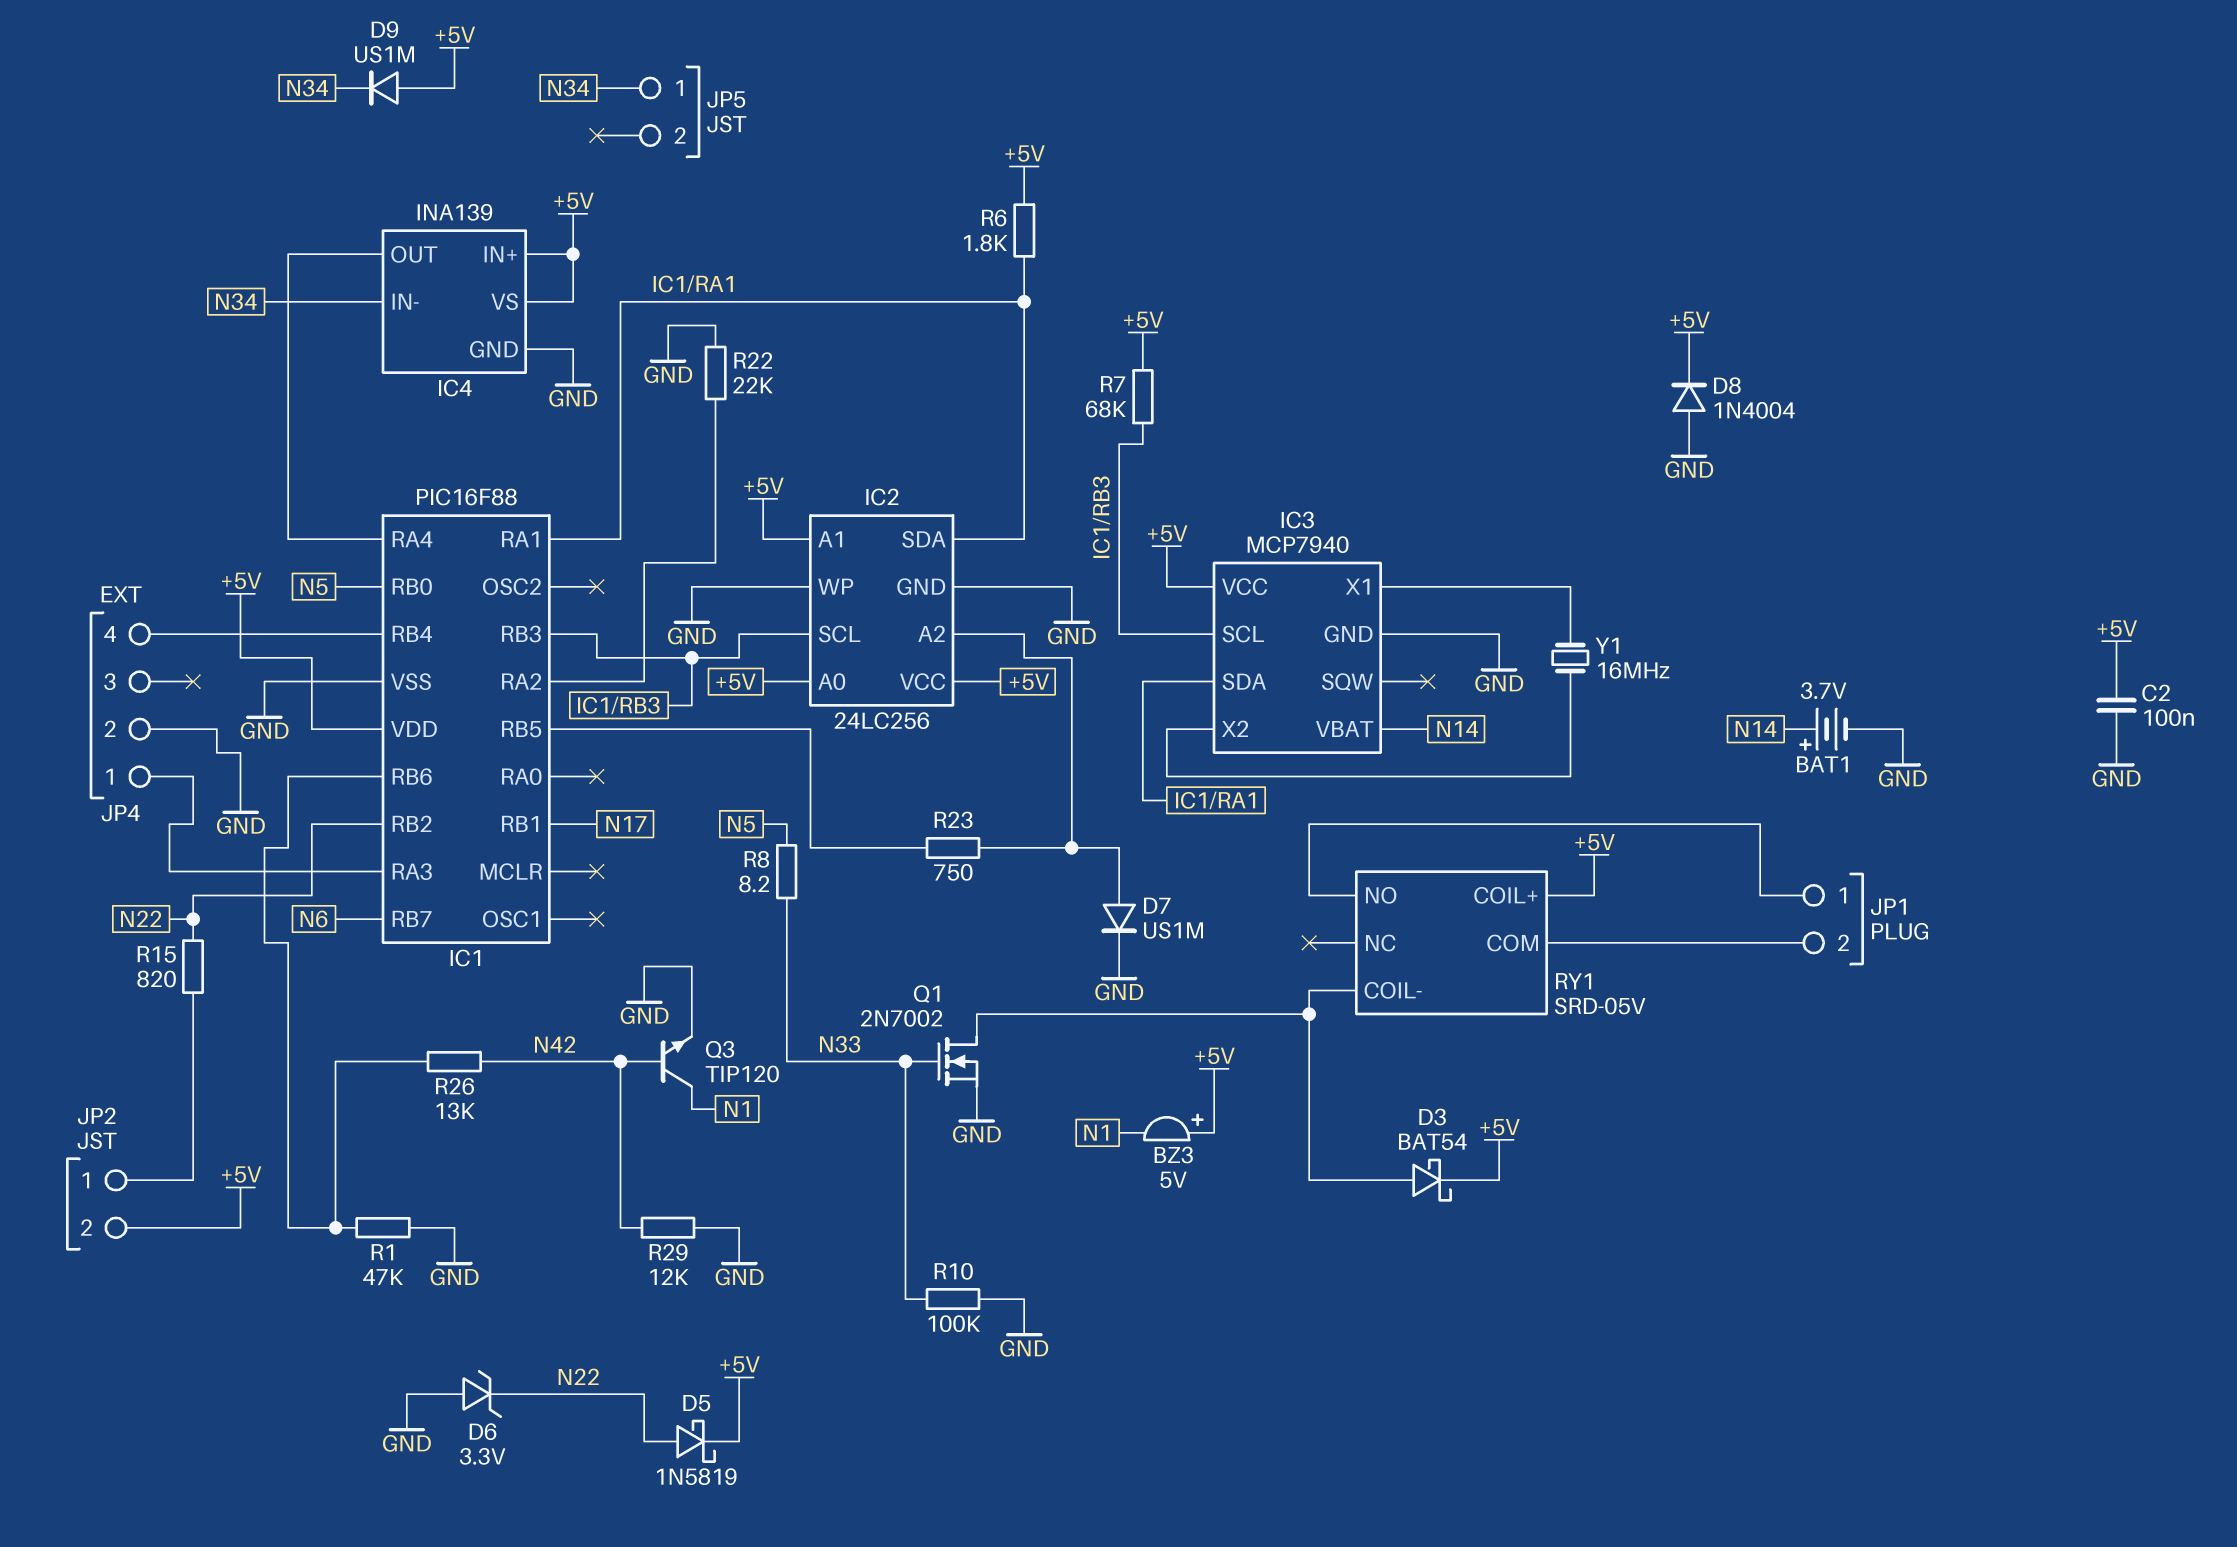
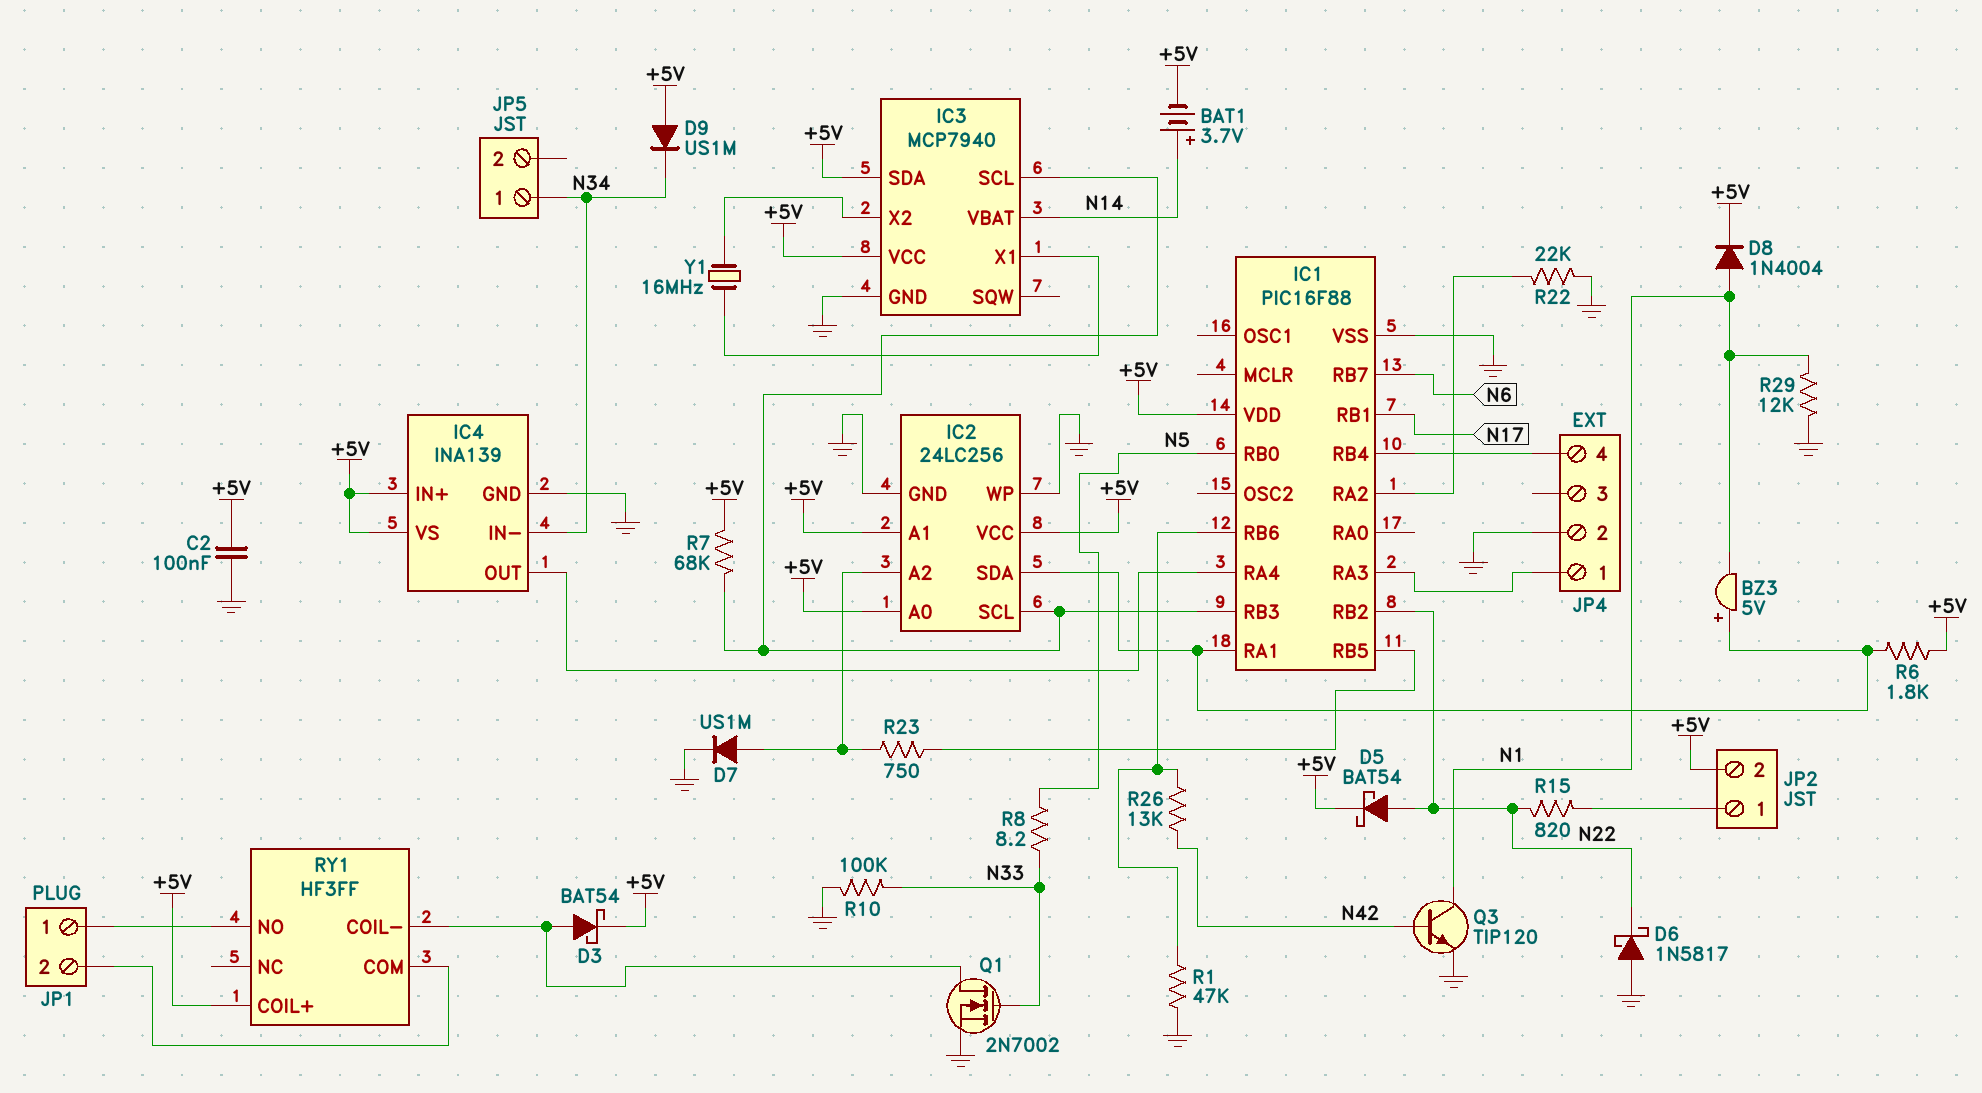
BAT1: 3.7V (plus N14, minus GND) -> 3.7V (plus N14, minus +5V)
BZ3: buzzer 5V (plus +5V, minus N1) -> buzzer 5V (plus IC1/RA1, minus N1)
D5: schottky 1N5819 (A N22, K +5V) -> schottky BAT54 (A N22, K +5V)
D6: zener 3.3V (A GND, K N22) -> schottky 1N5817 (A GND, K N22)
D8: diode 1N4004 (A GND, K +5V) -> diode 1N4004 (A N1, K +5V)
IC3 pin SDA: IC1/RA1 -> +5V
R29: 12k (GND, N42) -> 12k (GND, N1)
RY1: SRD-05V -> HF3FF

